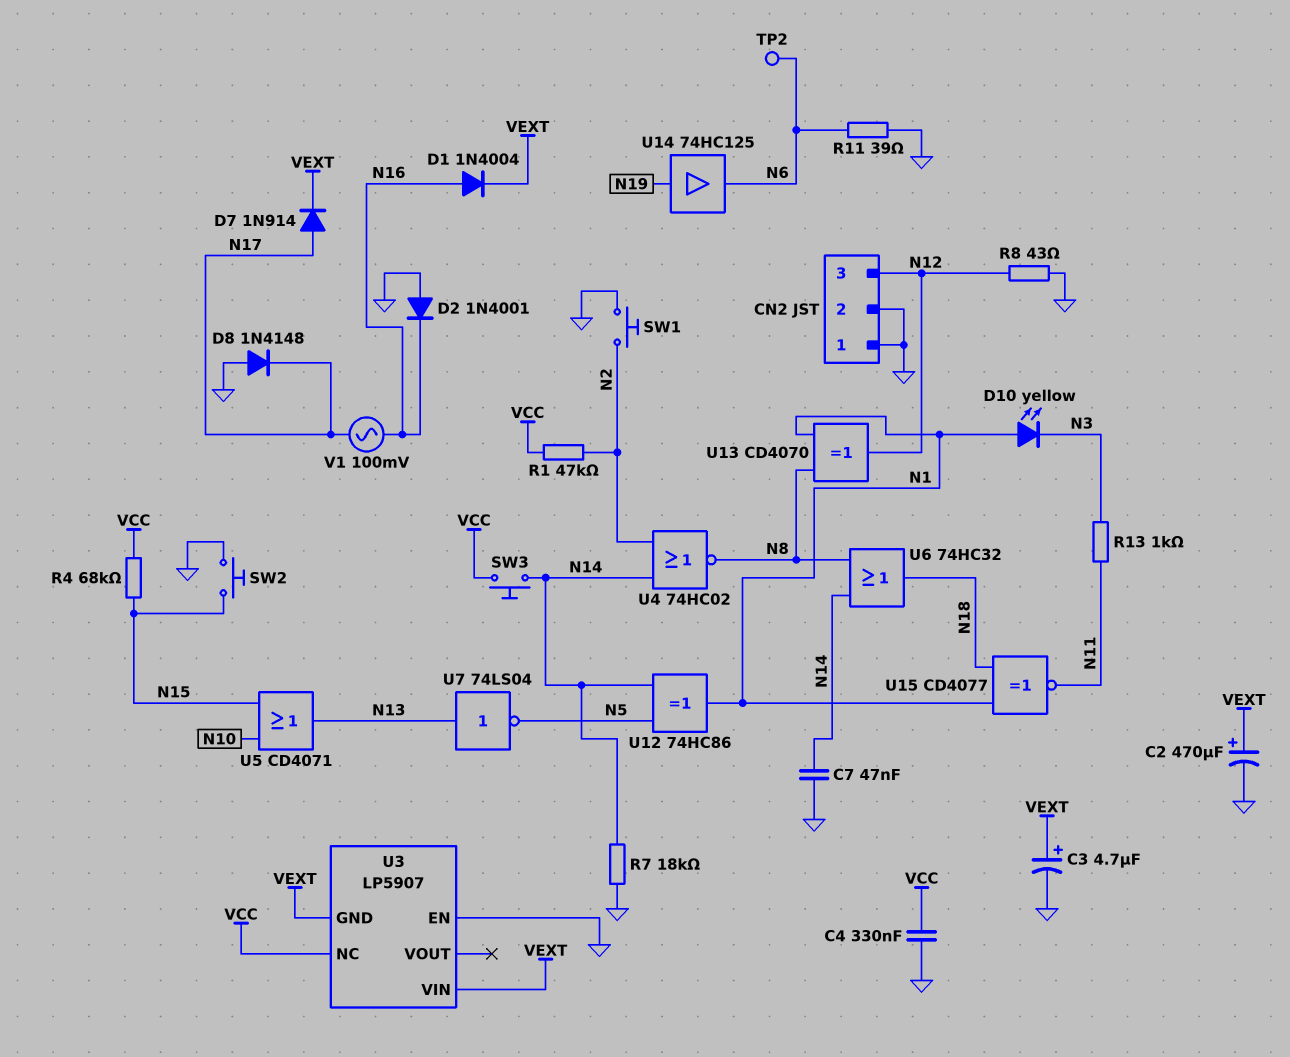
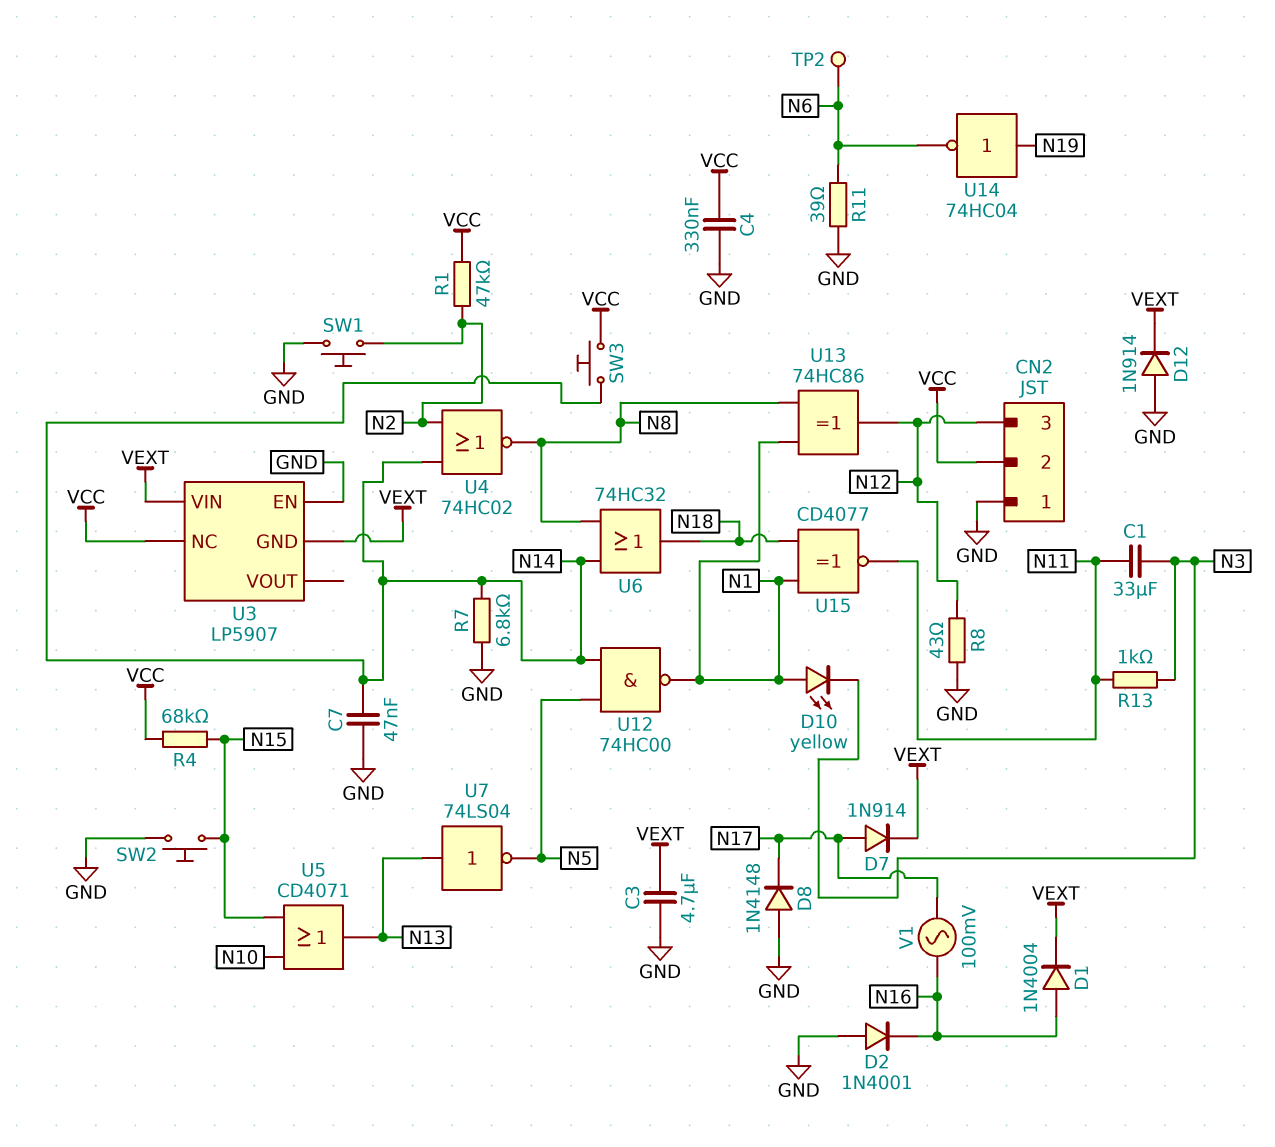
C1: none -> 33uF (N3, N11)
C2: 470uF (plus VEXT, minus GND) -> none
C3: 4.7uF (plus VEXT, minus GND) -> 4.7uF (GND, VEXT)
CN2 pin 2: GND -> VCC
D12: none -> diode 1N914 (A GND, K VEXT)
R7: 18k (GND, N14) -> 6.8k (GND, N14)
U12: XOR 74HC86 (in N5, in N14, out N1) -> NAND 74HC00 (in N5, in N14, out N1)
U13: XOR CD4070 (in N1, in N8, out N12) -> XOR 74HC86 (in N1, in N8, out N12)
U14: buffer 74HC125 (in N19, out N6) -> NOT 74HC04 (in N19, out N6)

